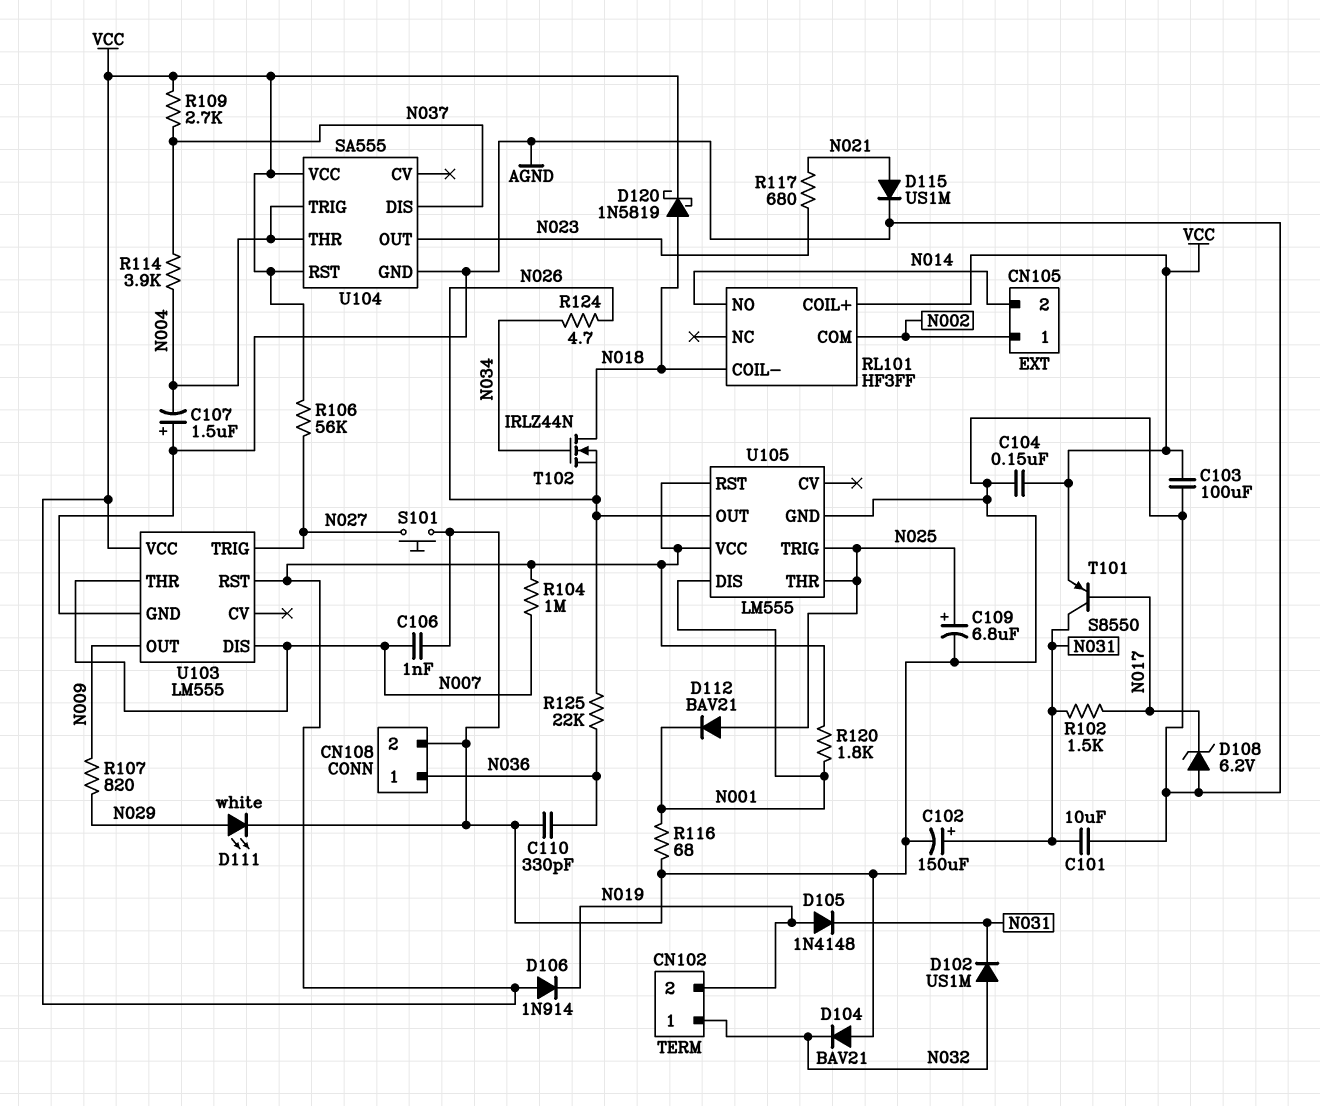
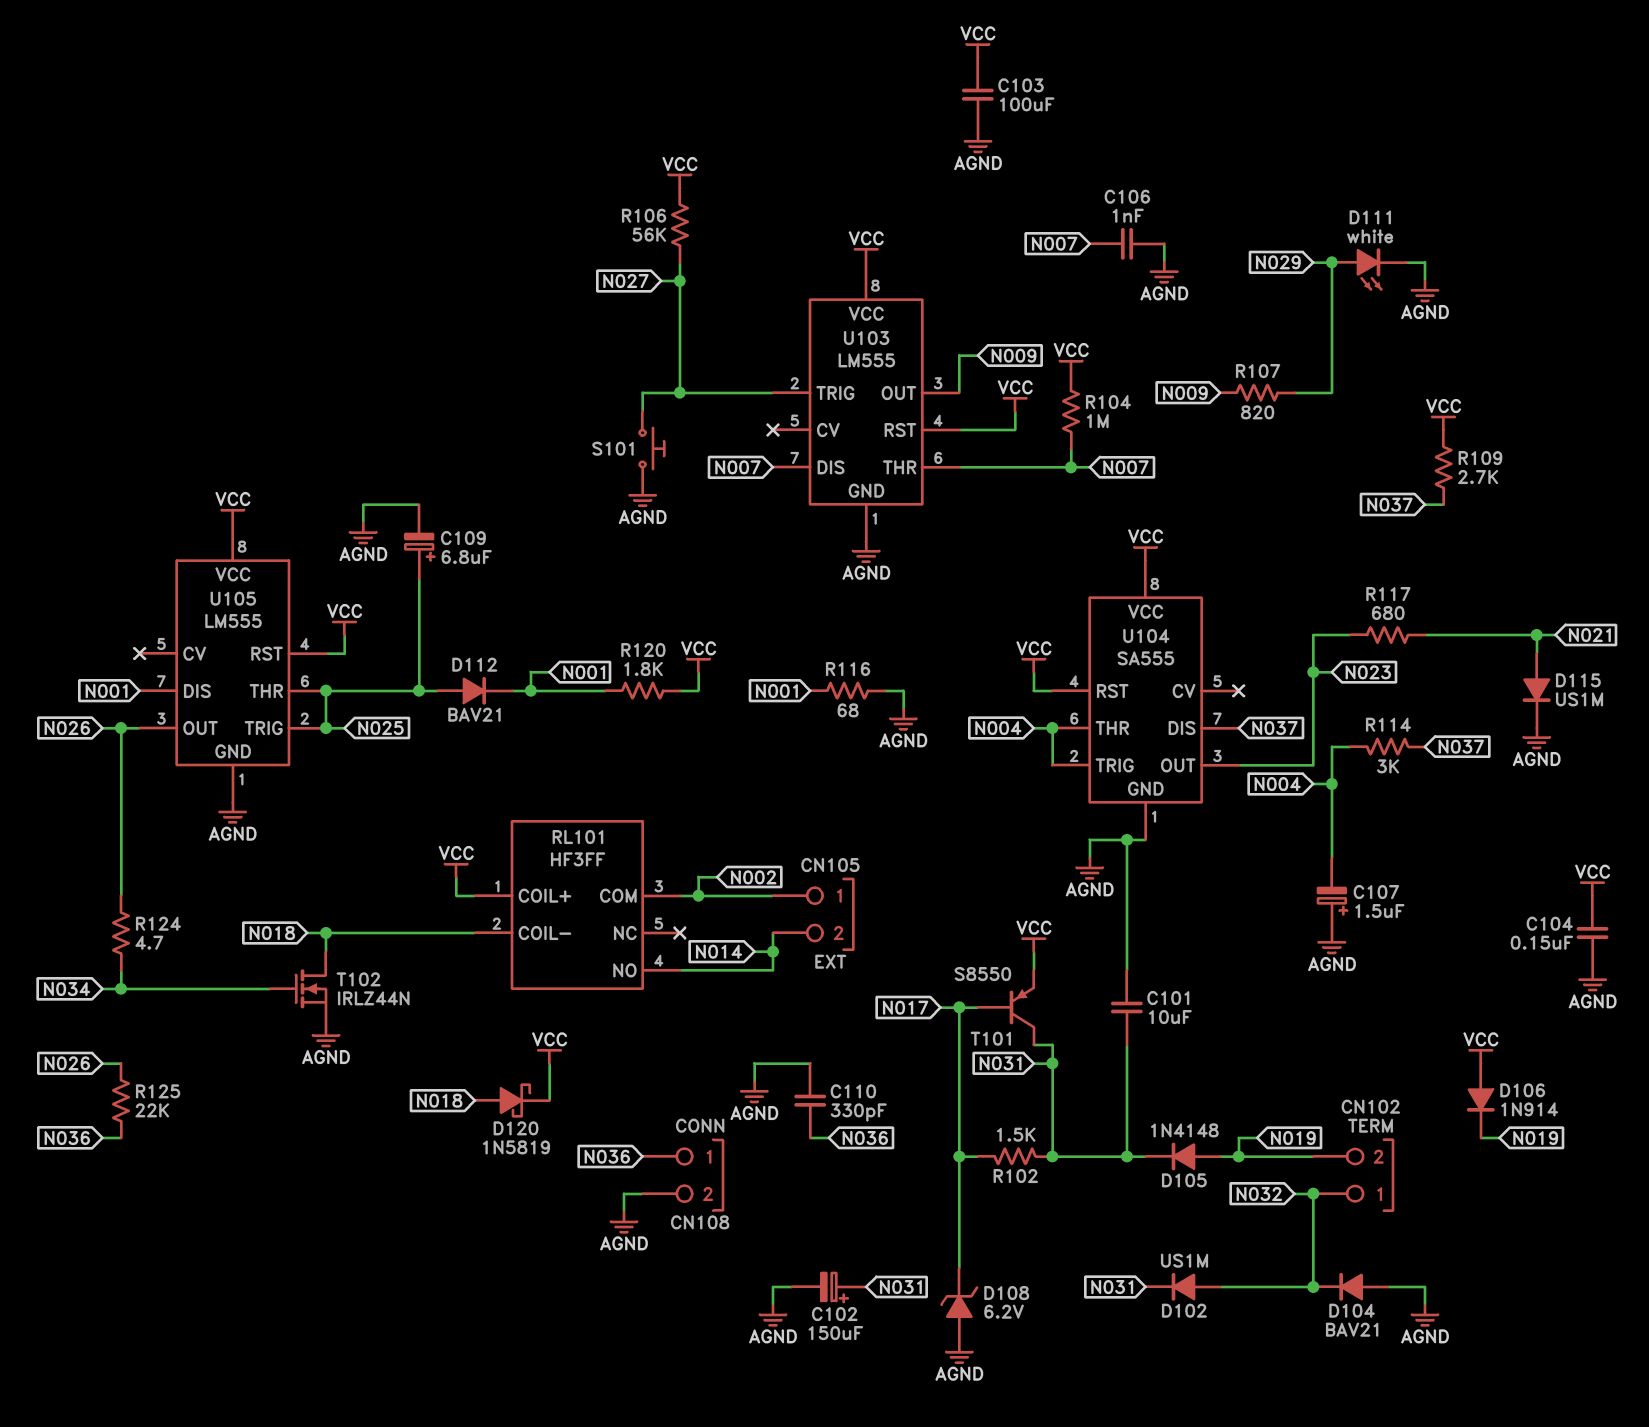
R114: 3.9k (N004, N037) -> 3k (N004, N037)
T102: NMOS IRLZ44N (G N034, D N018, S N026) -> NMOS IRLZ44N (G N034, D N018, S AGND)

